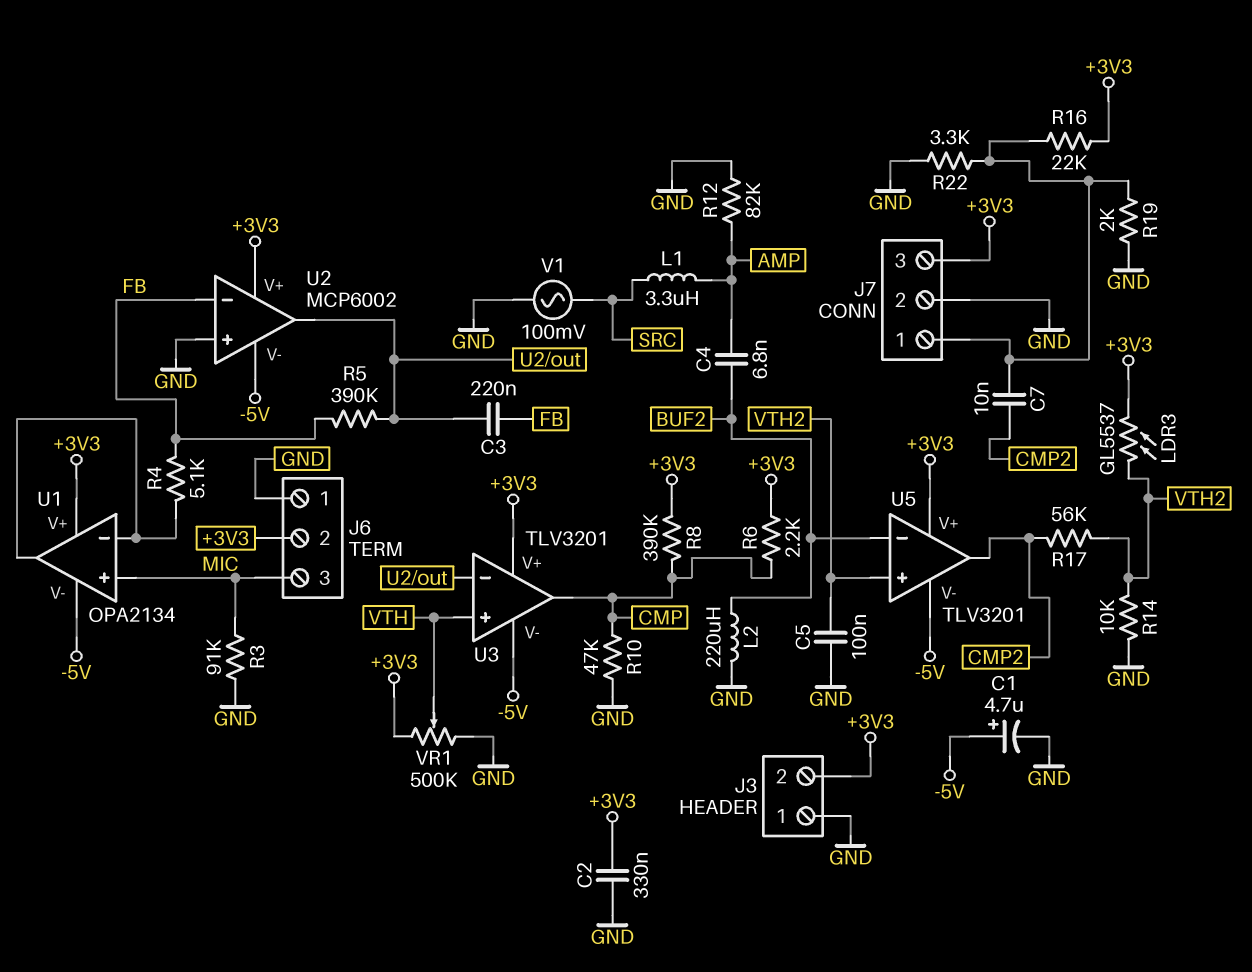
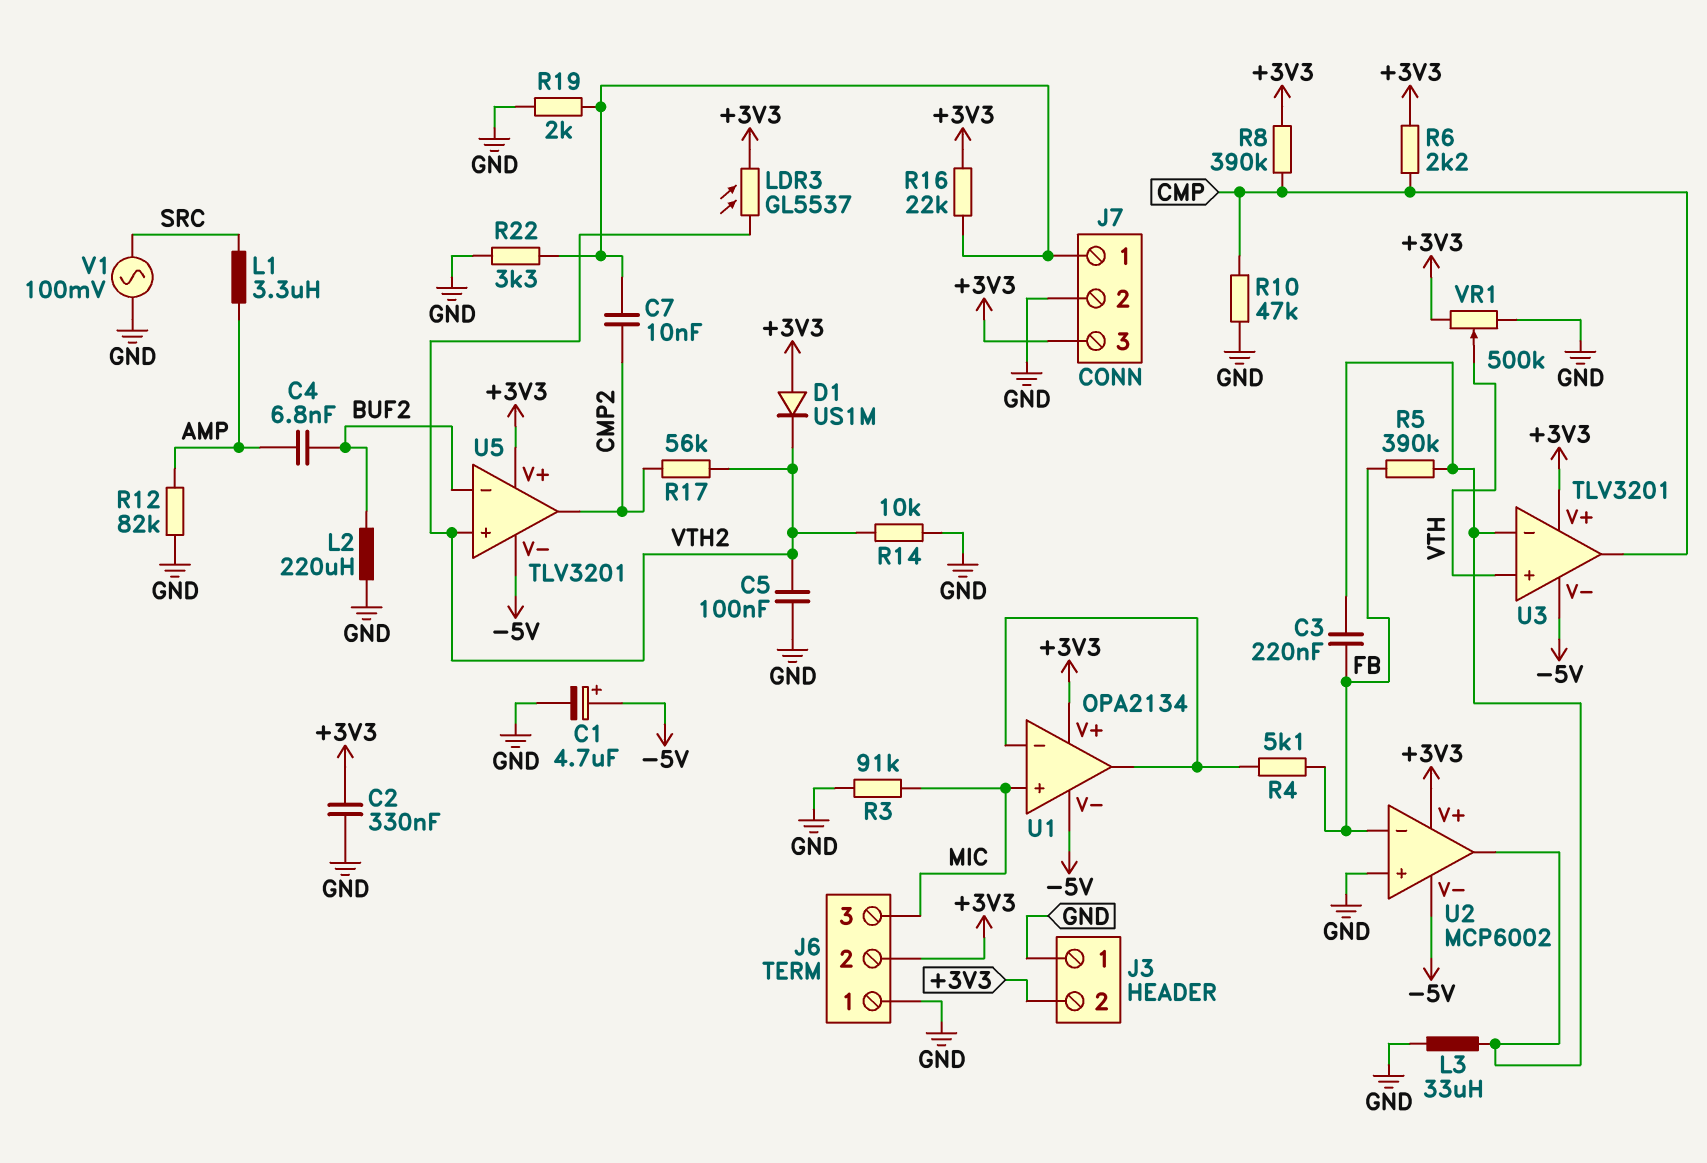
D1: none -> diode US1M (A +3V3, K VTH2)
L3: none -> 33uH (GND, U2/out)

